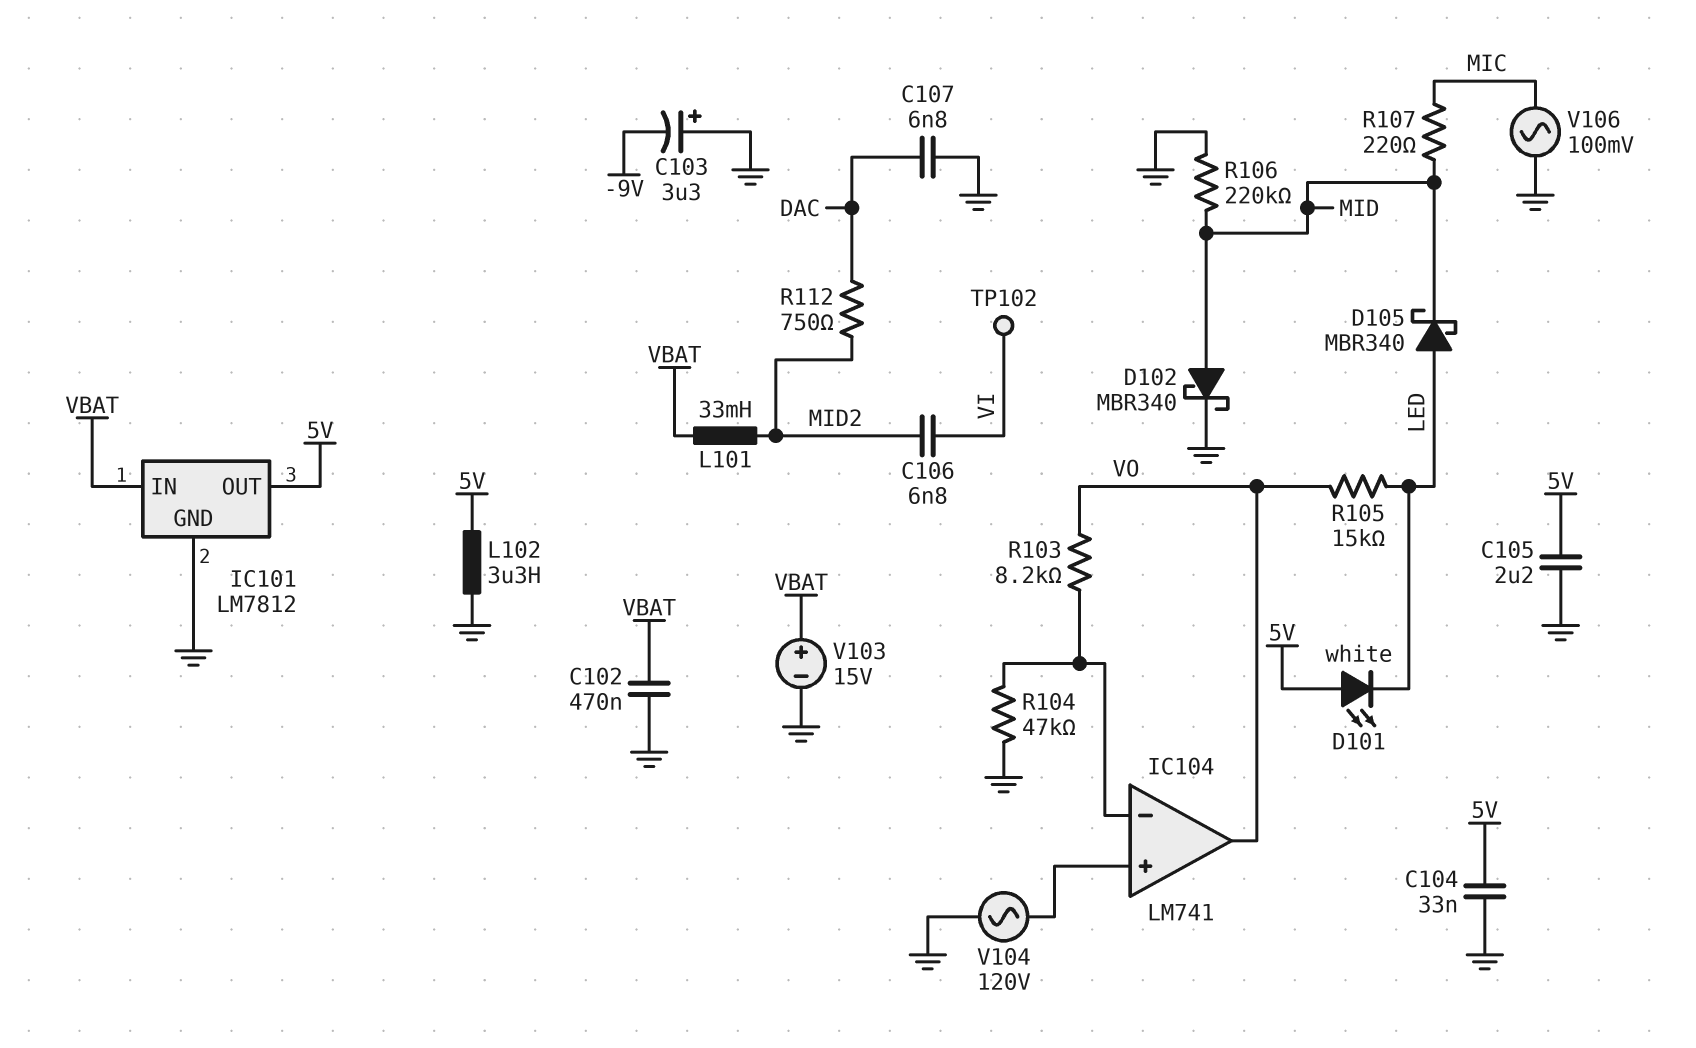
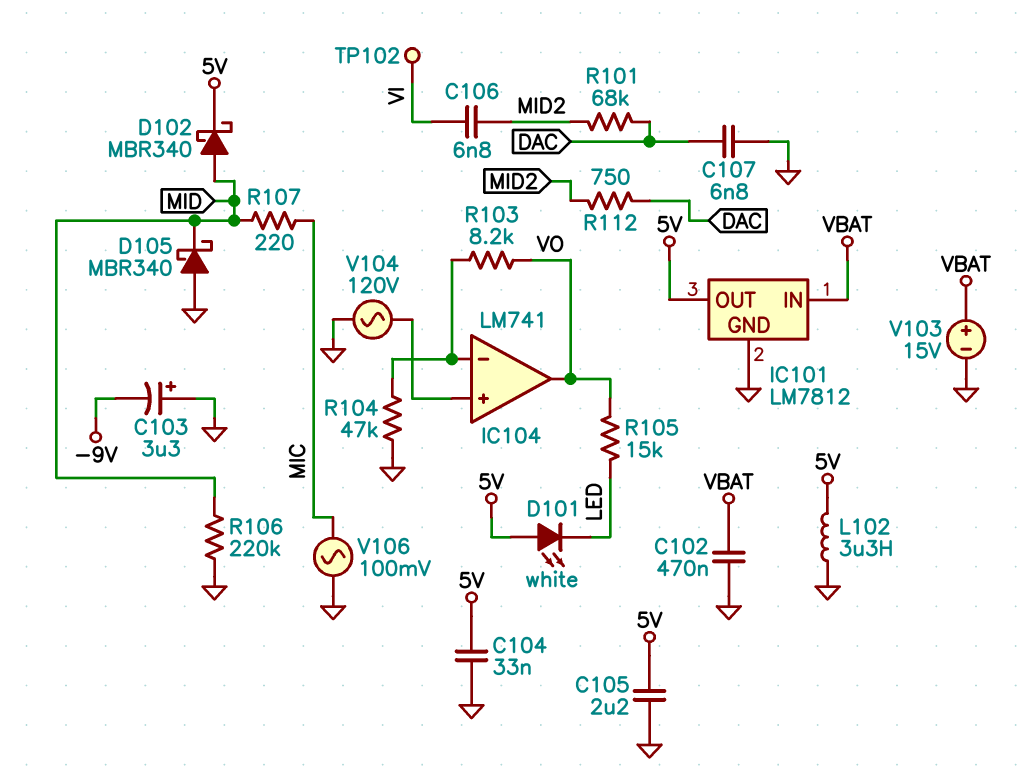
D102: schottky MBR340 (A MID, K GND) -> schottky MBR340 (A MID, K 5V)
D105: schottky MBR340 (A LED, K MID) -> schottky MBR340 (A GND, K MID)
L101: 33mH (MID2, VBAT) -> none
R101: none -> 68k (DAC, MID2)

